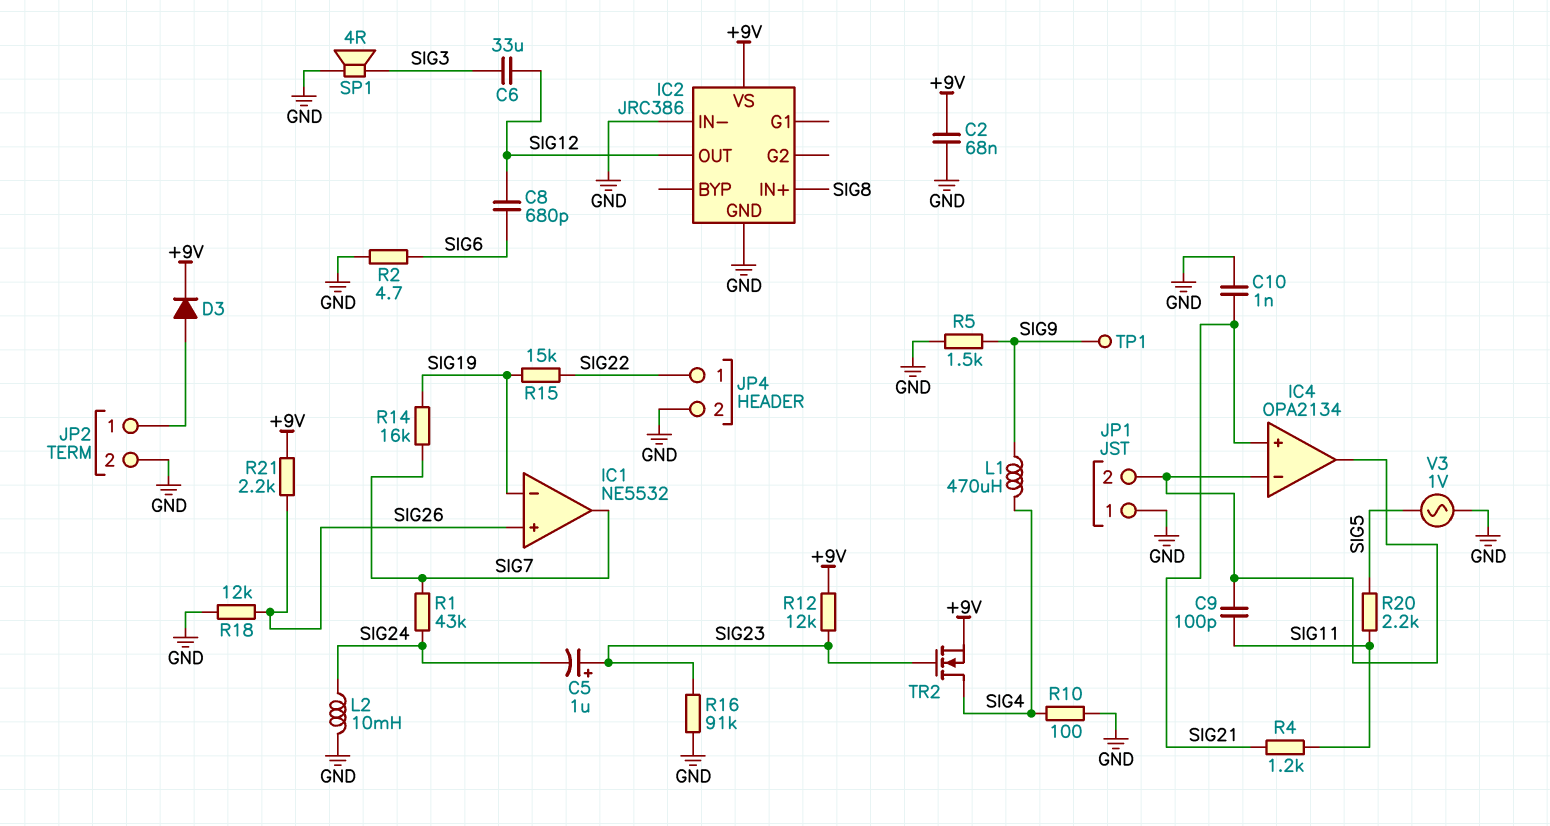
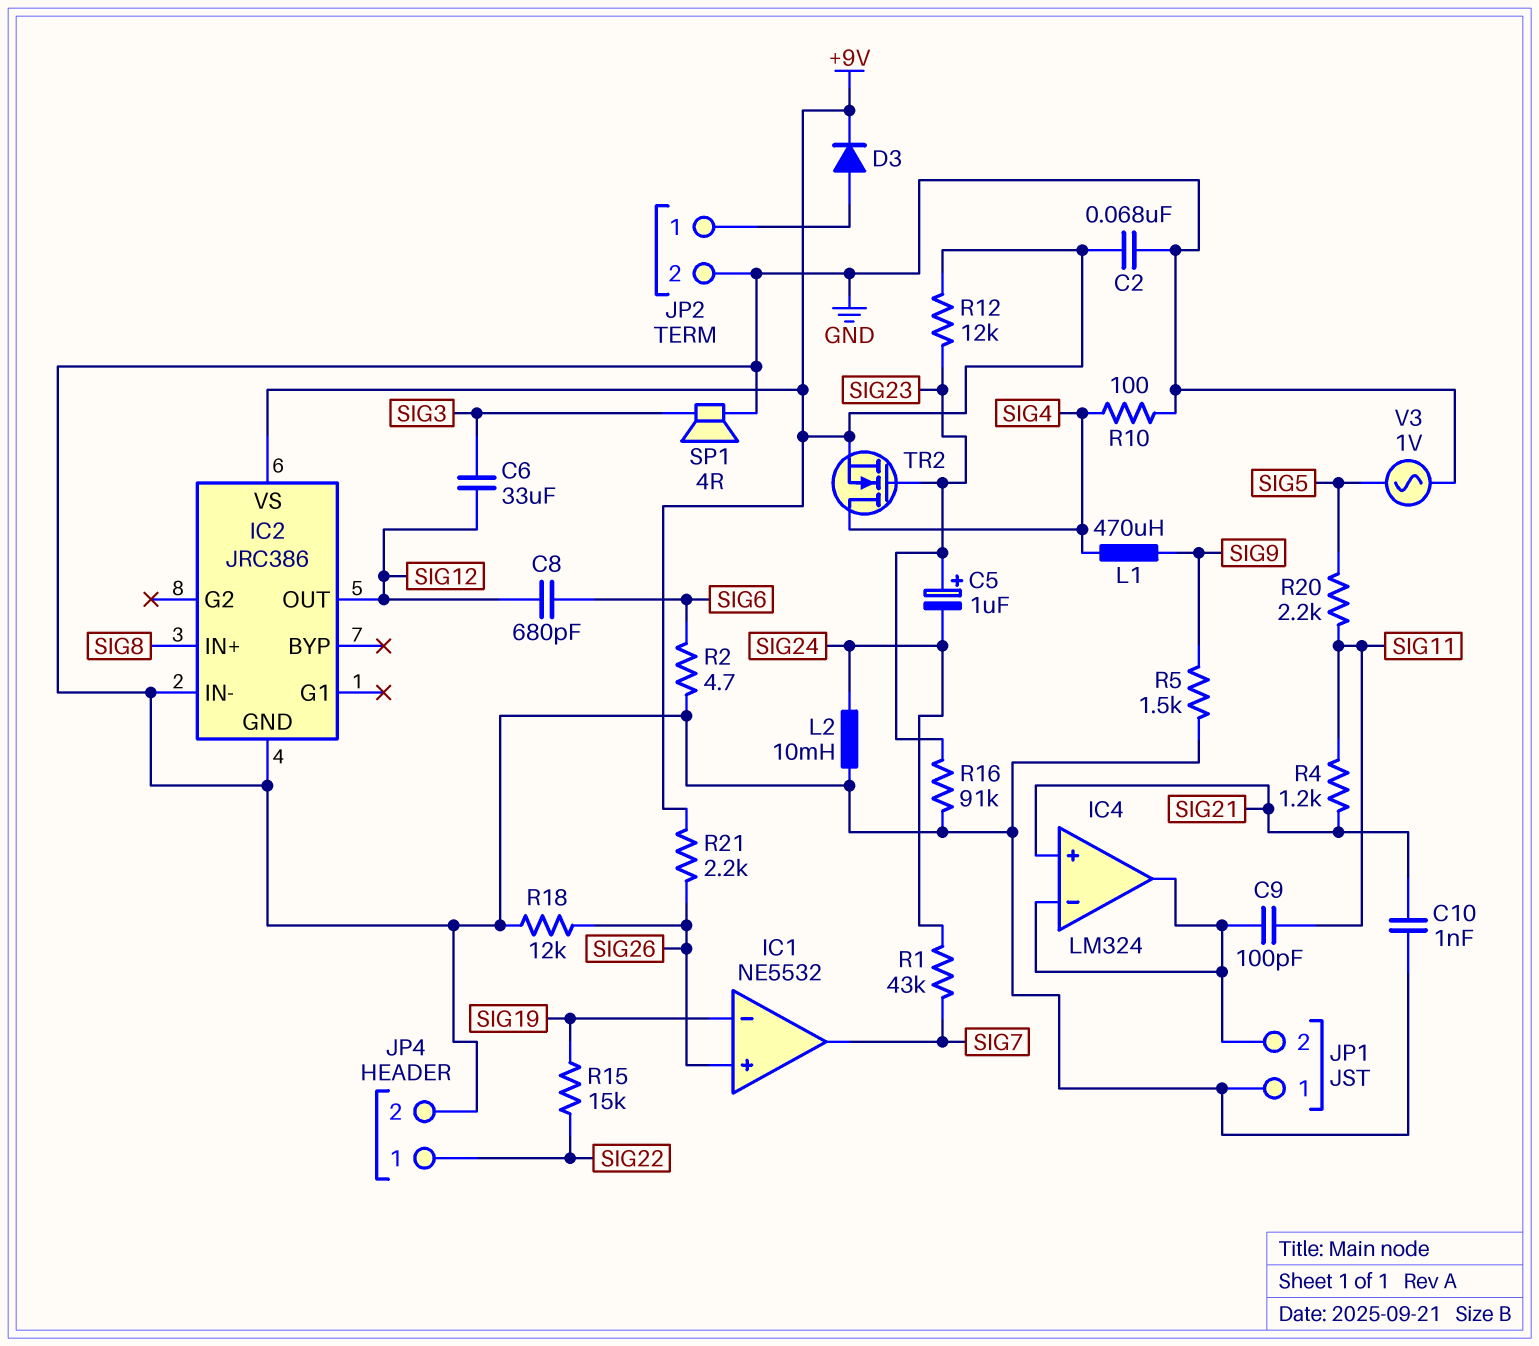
IC4: OPA2134 -> LM324
R14: 16k (SIG7, SIG19) -> none
TP1: test point (SIG9) -> none

